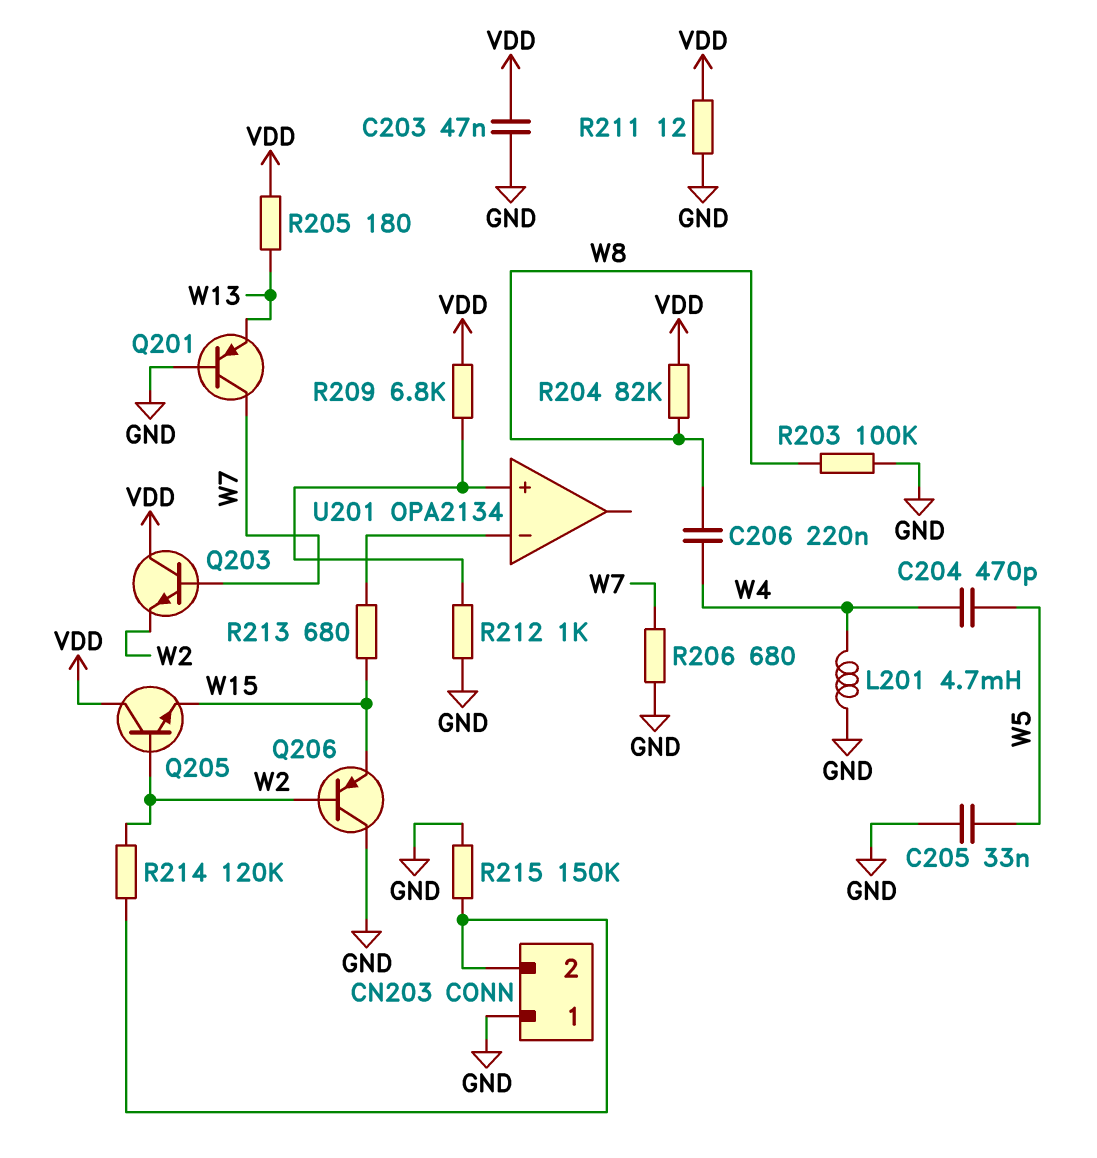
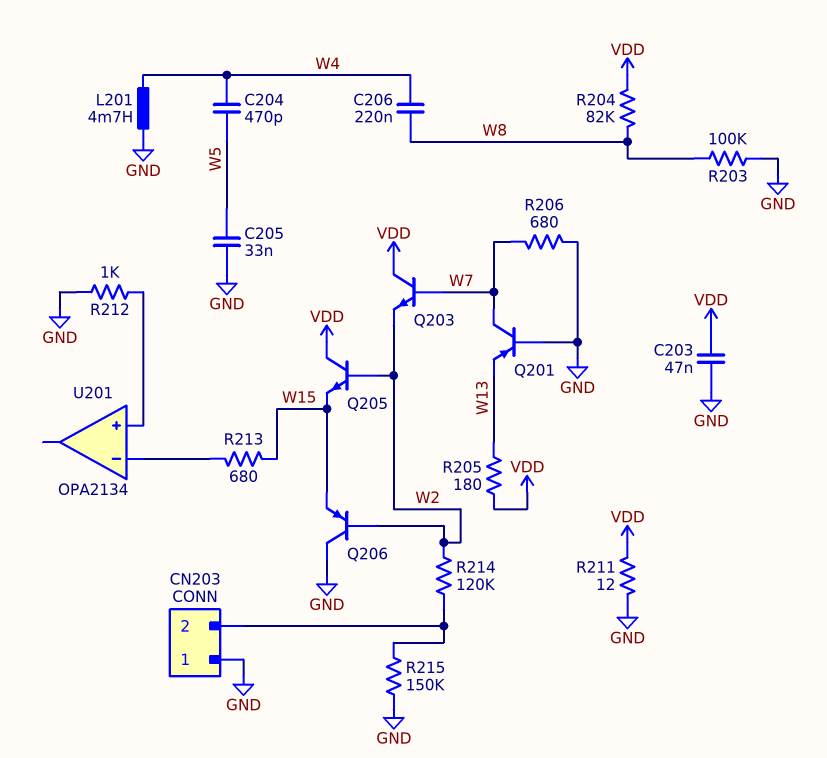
R209: 6.8k (U201/in+, VDD) -> none

